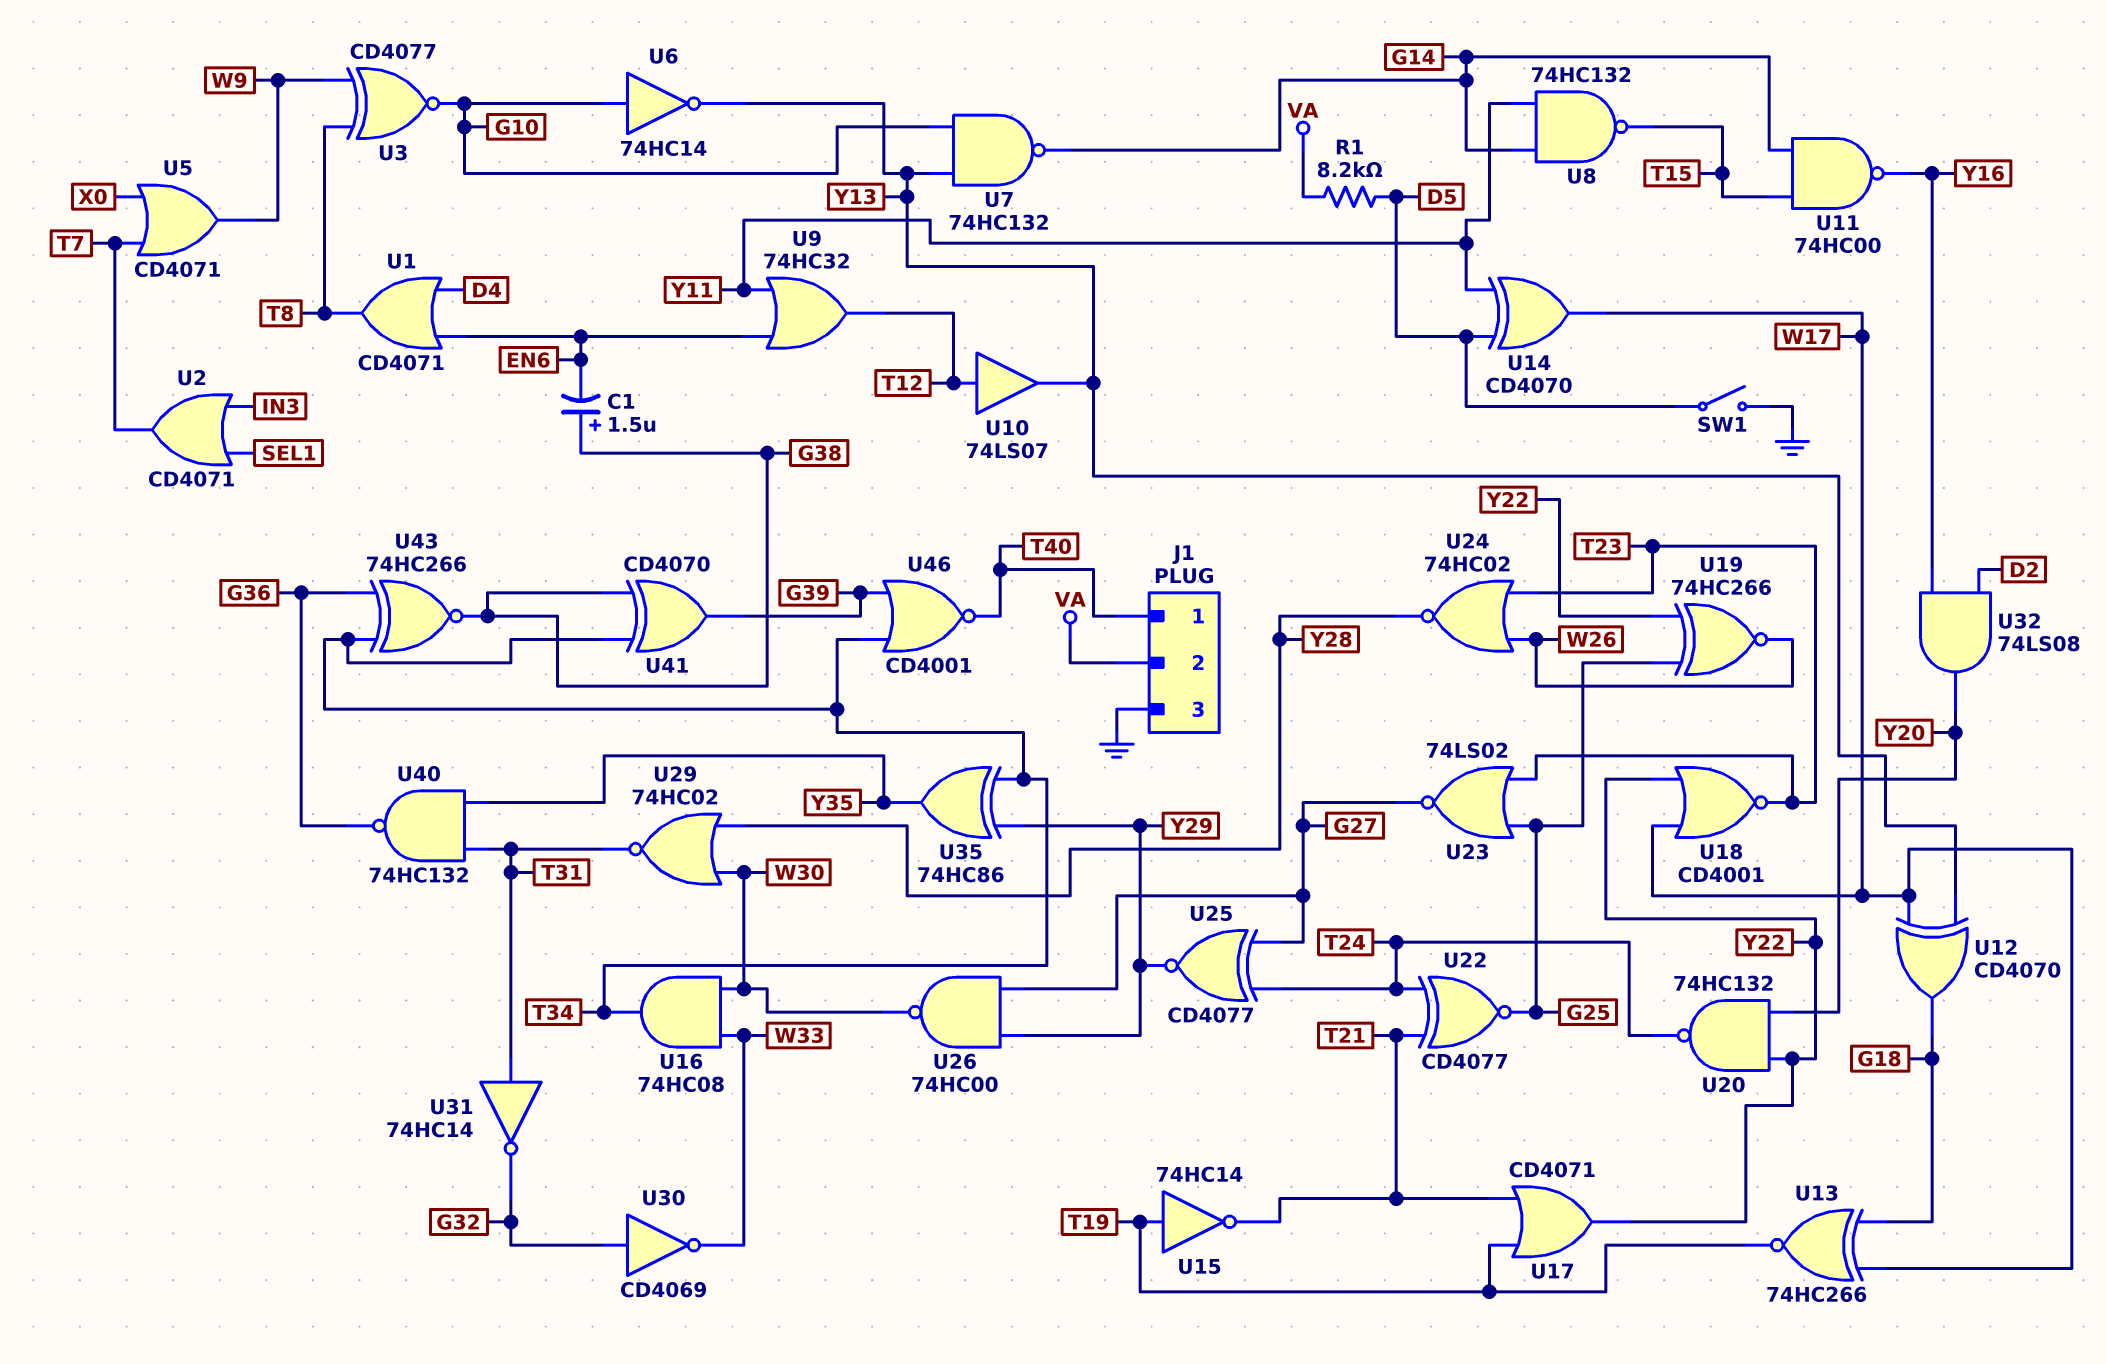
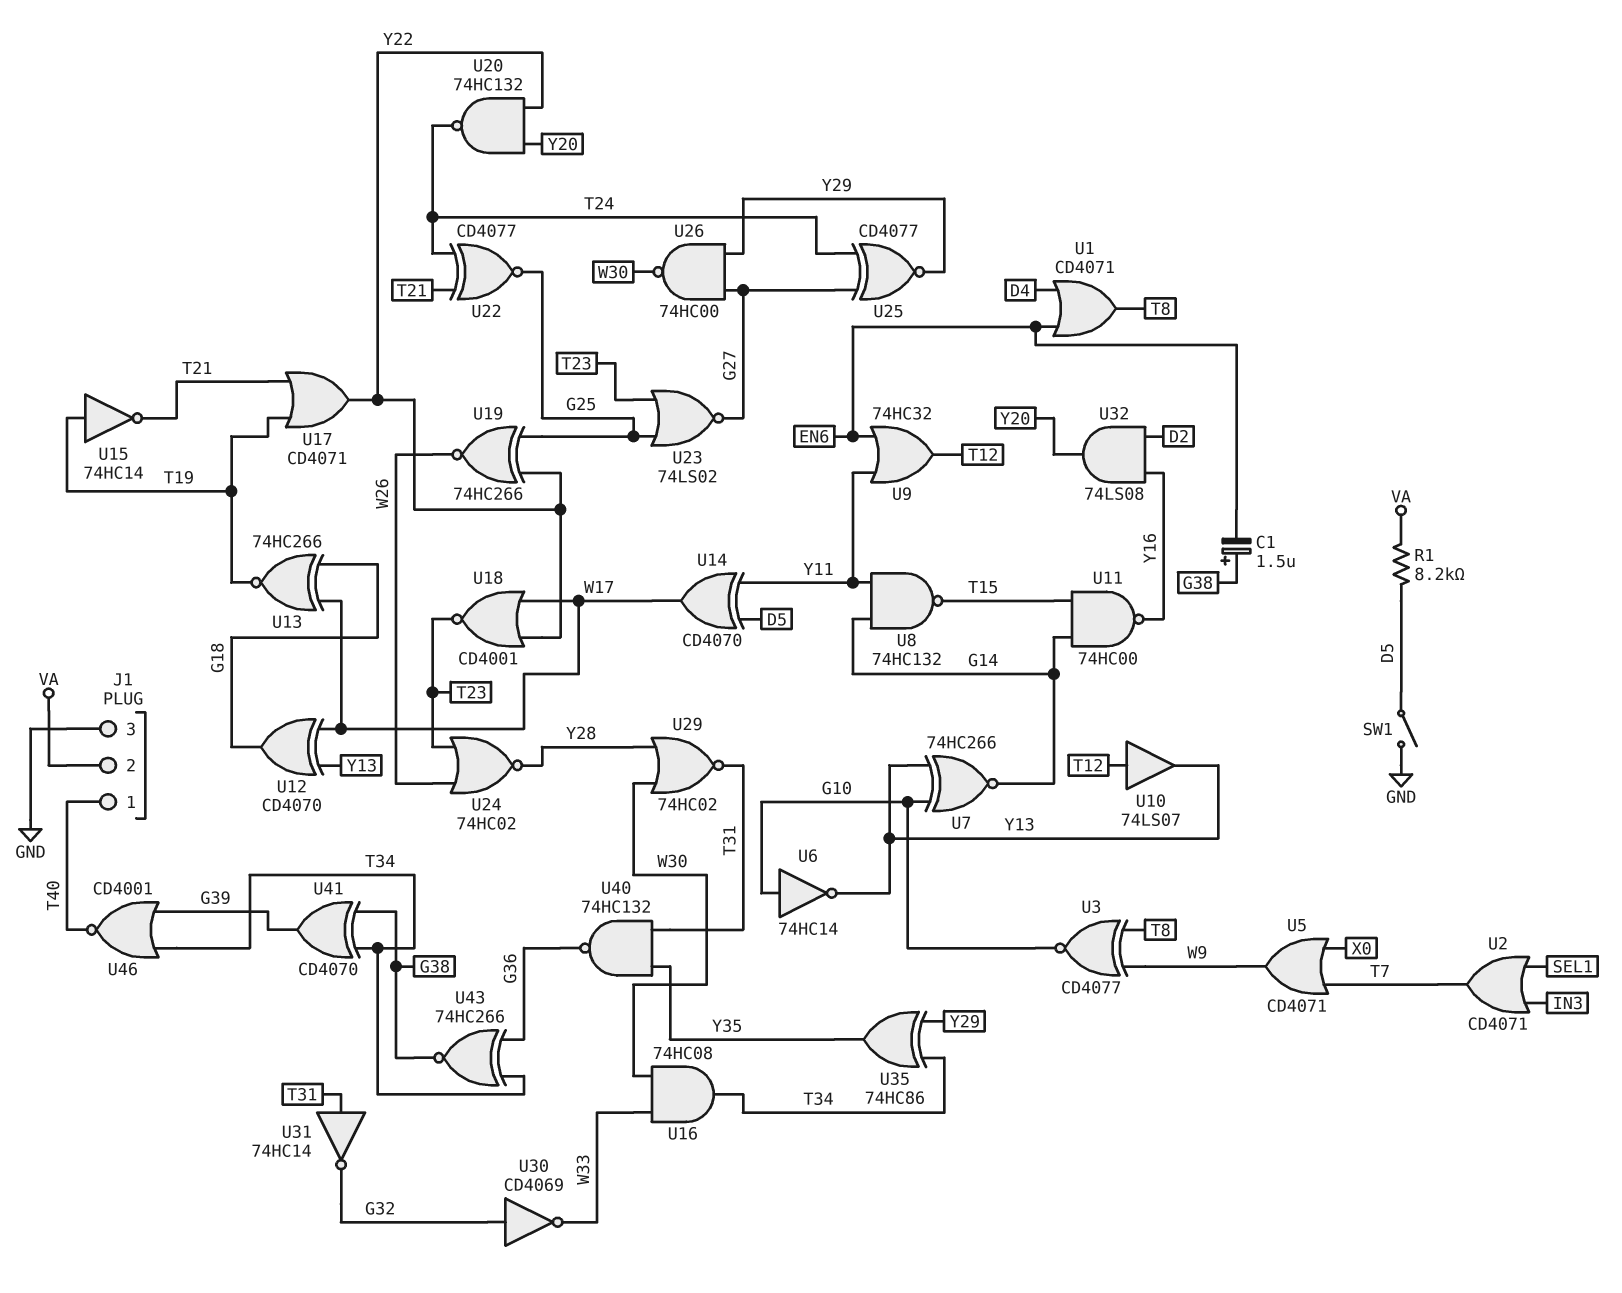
U7: NAND 74HC132 (in G10, in Y13, out G14) -> XNOR 74HC266 (in G10, in Y13, out G14)

